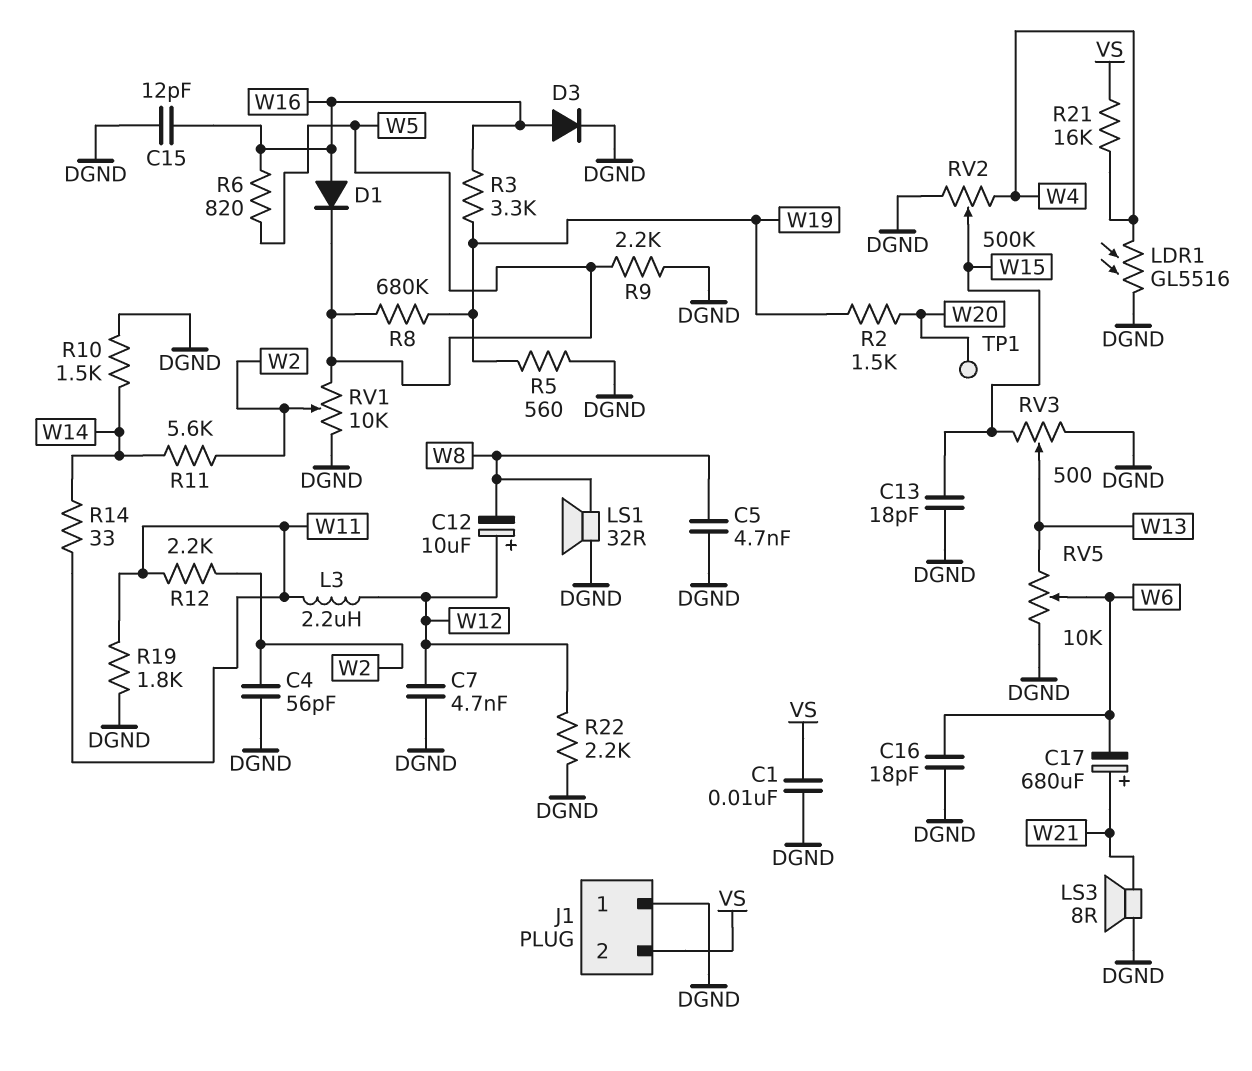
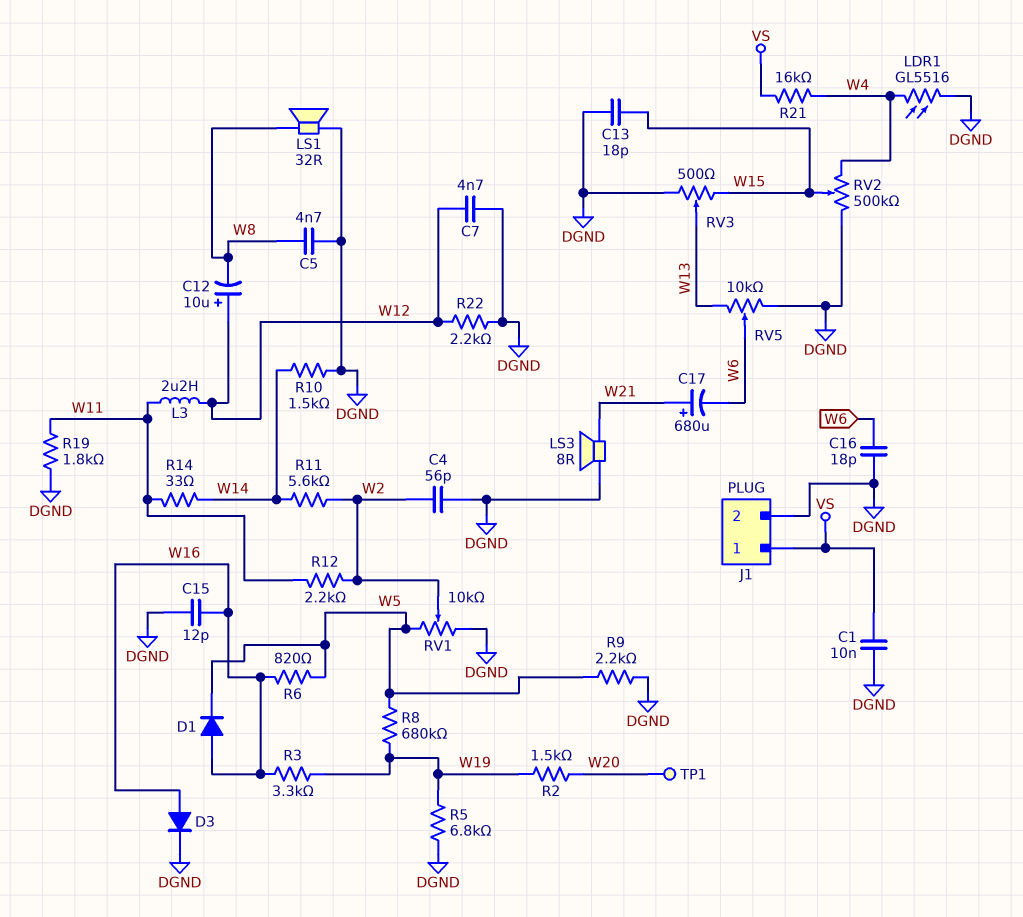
J1 pin 1: DGND -> VS
J1 pin 2: VS -> DGND
R5: 560 (DGND, W19) -> 6.8k (DGND, W19)

